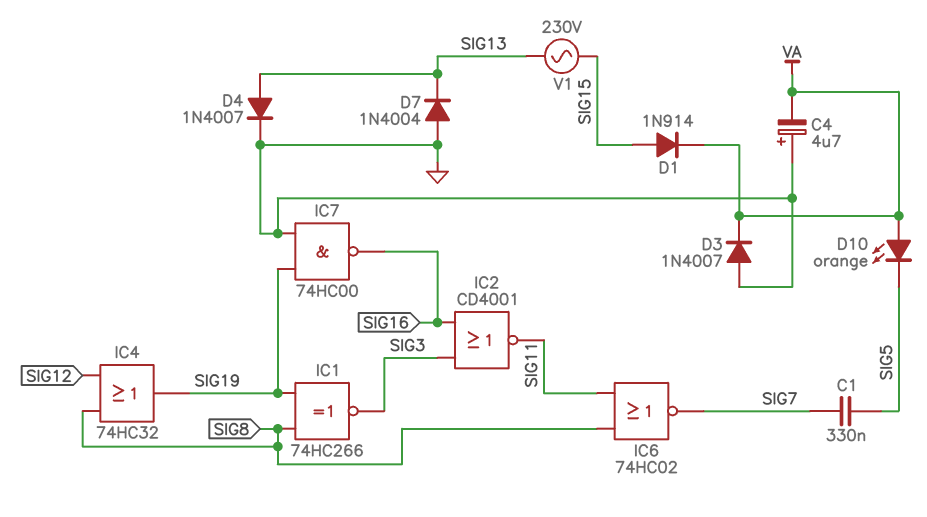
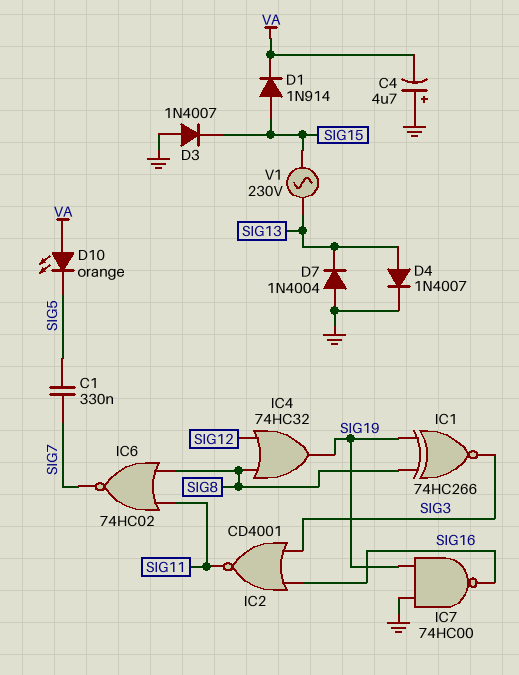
D3: diode 1N4007 (A GND, K VA) -> diode 1N4007 (A GND, K SIG15)

